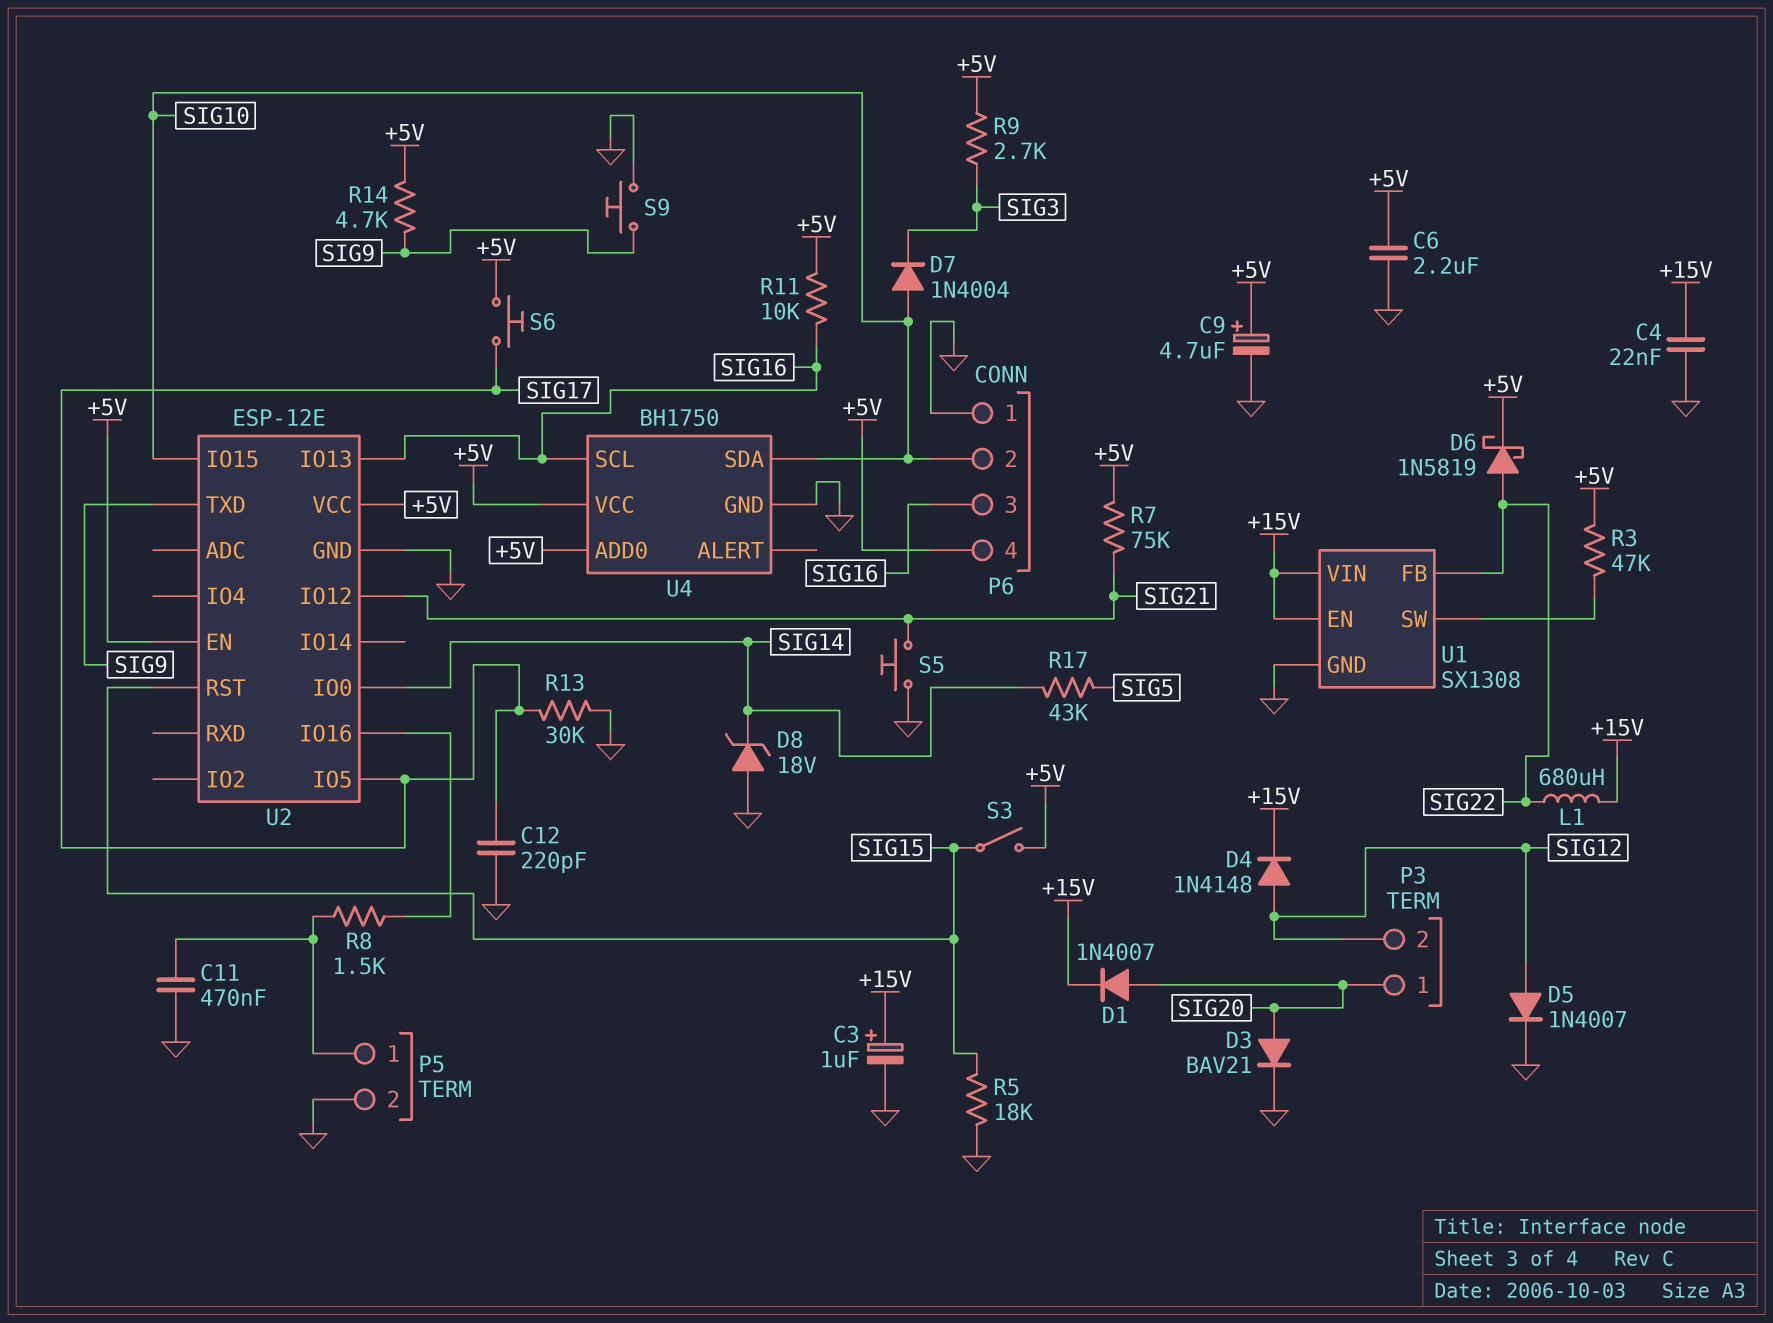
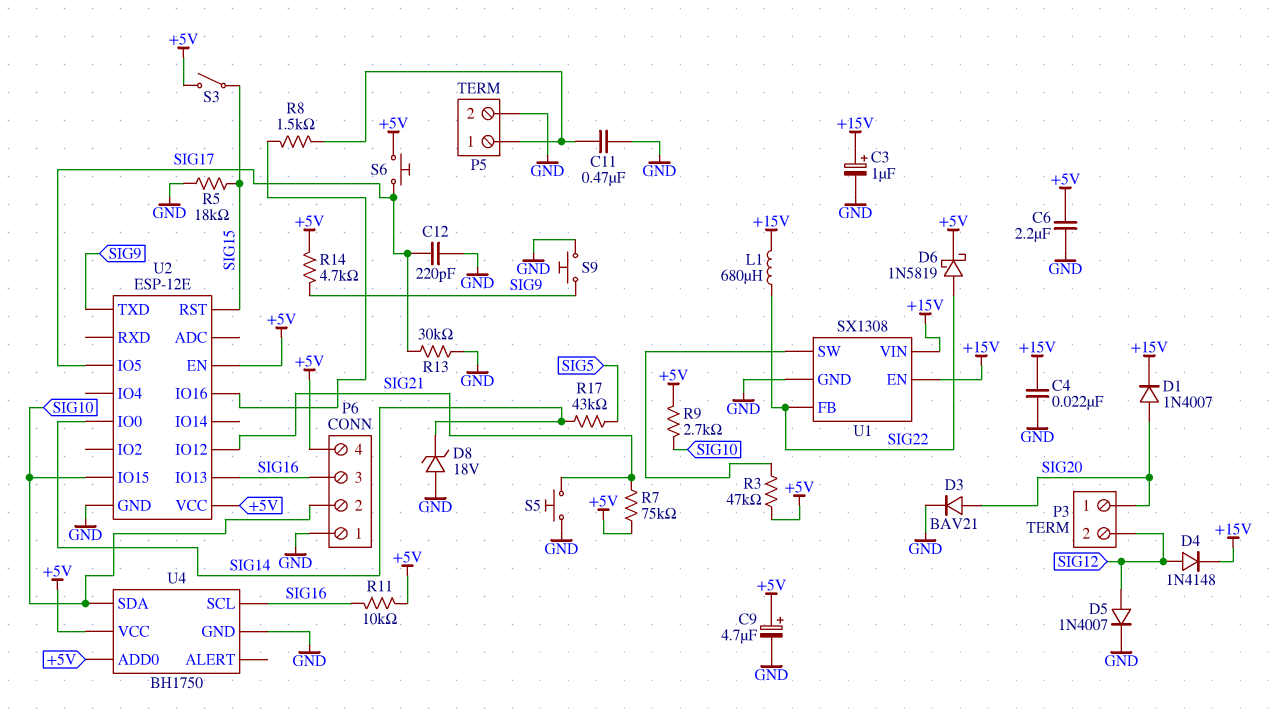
D7: diode 1N4004 (A SIG10, K SIG3) -> none
R9: 2.7k (+5V, SIG3) -> 2.7k (+5V, SIG10)

